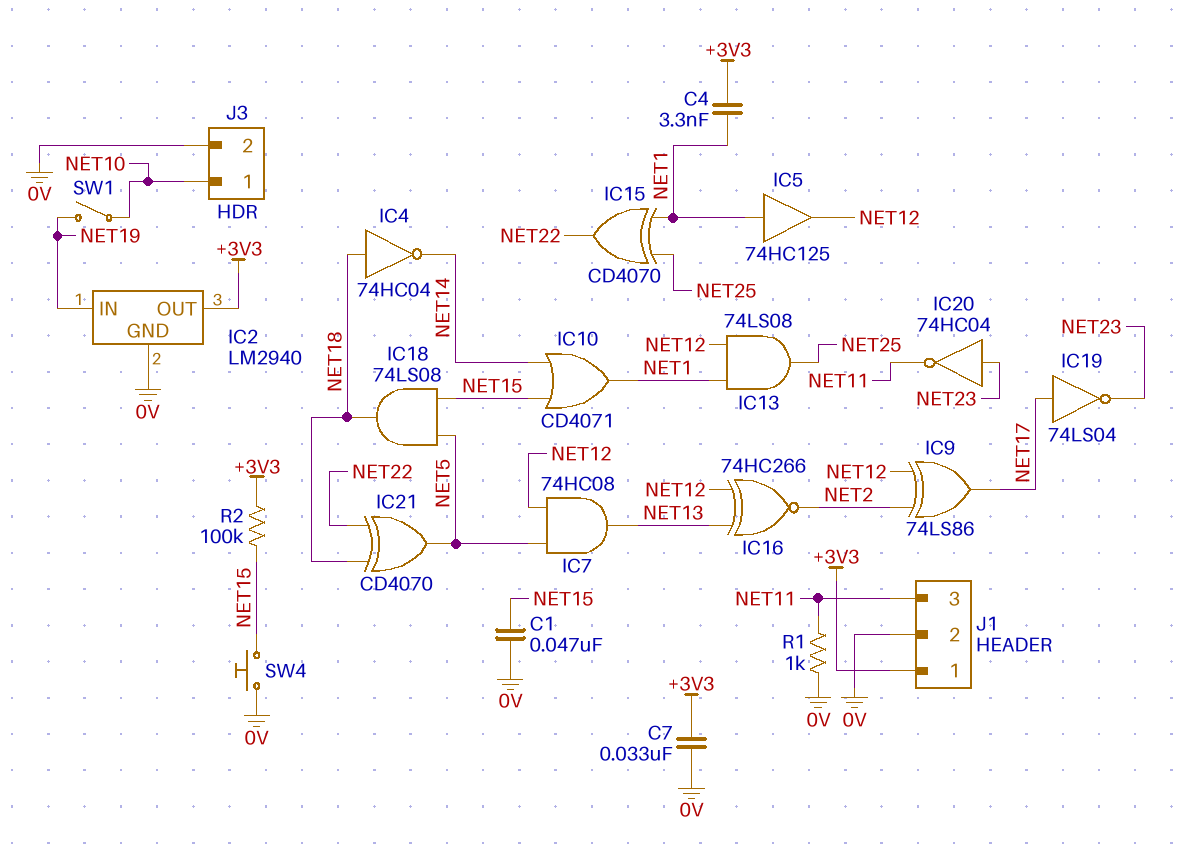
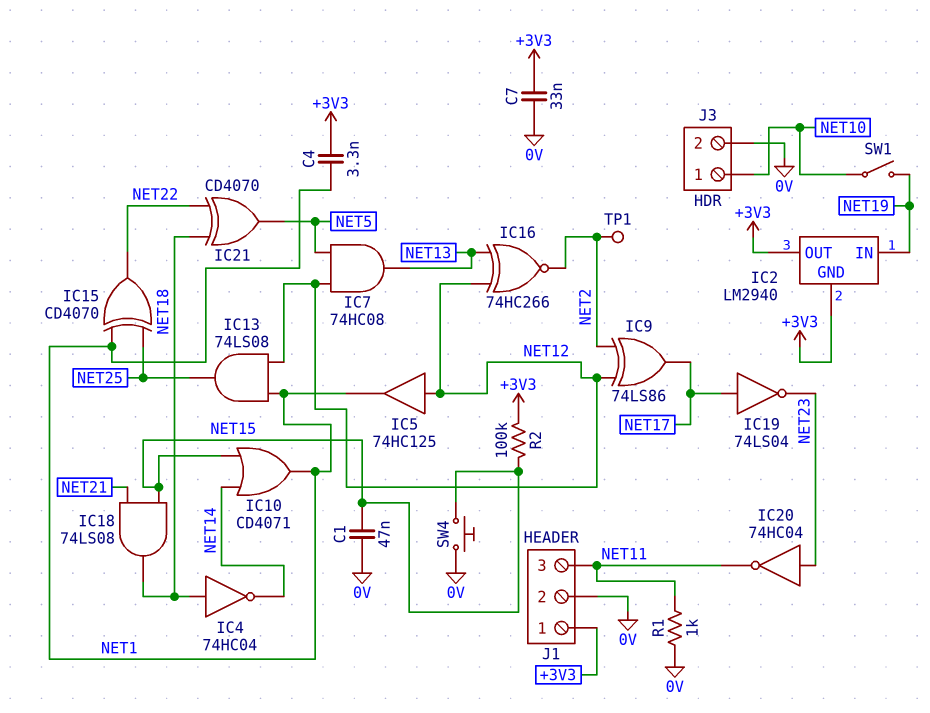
IC2 pin GND: 0V -> +3V3
IC5: buffer 74HC125 (in NET1, out NET12) -> buffer 74HC125 (in NET12, out NET1)
IC18: AND 74LS08 (in NET5, in NET15, out NET18) -> AND 74LS08 (in NET15, in NET21, out NET18)
TP1: none -> test point (NET2)

